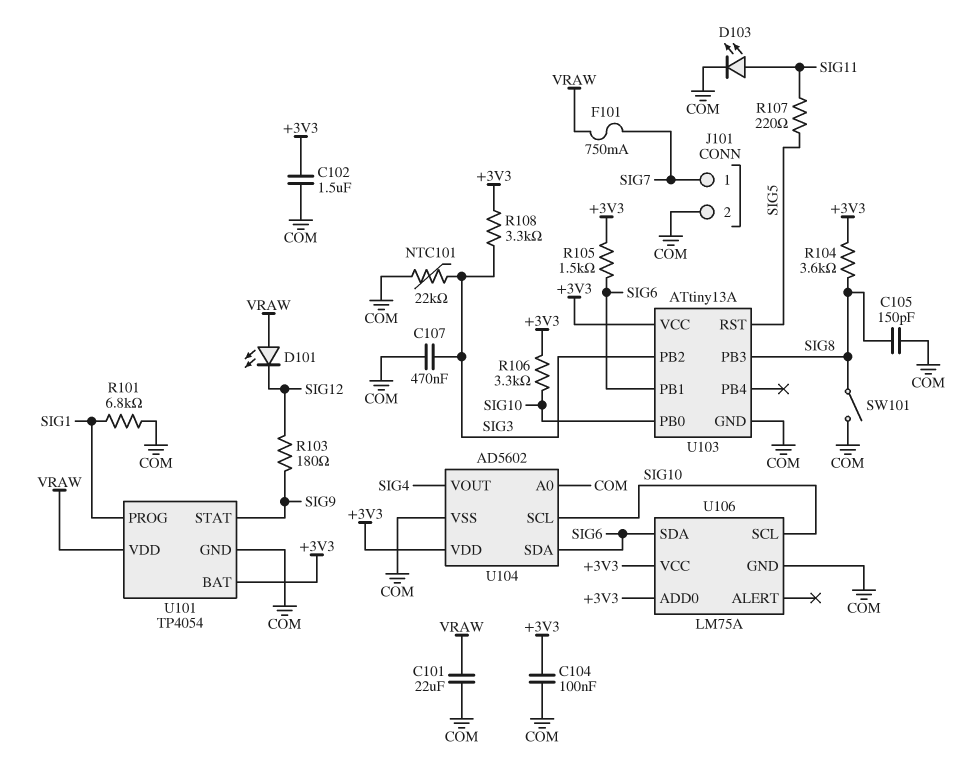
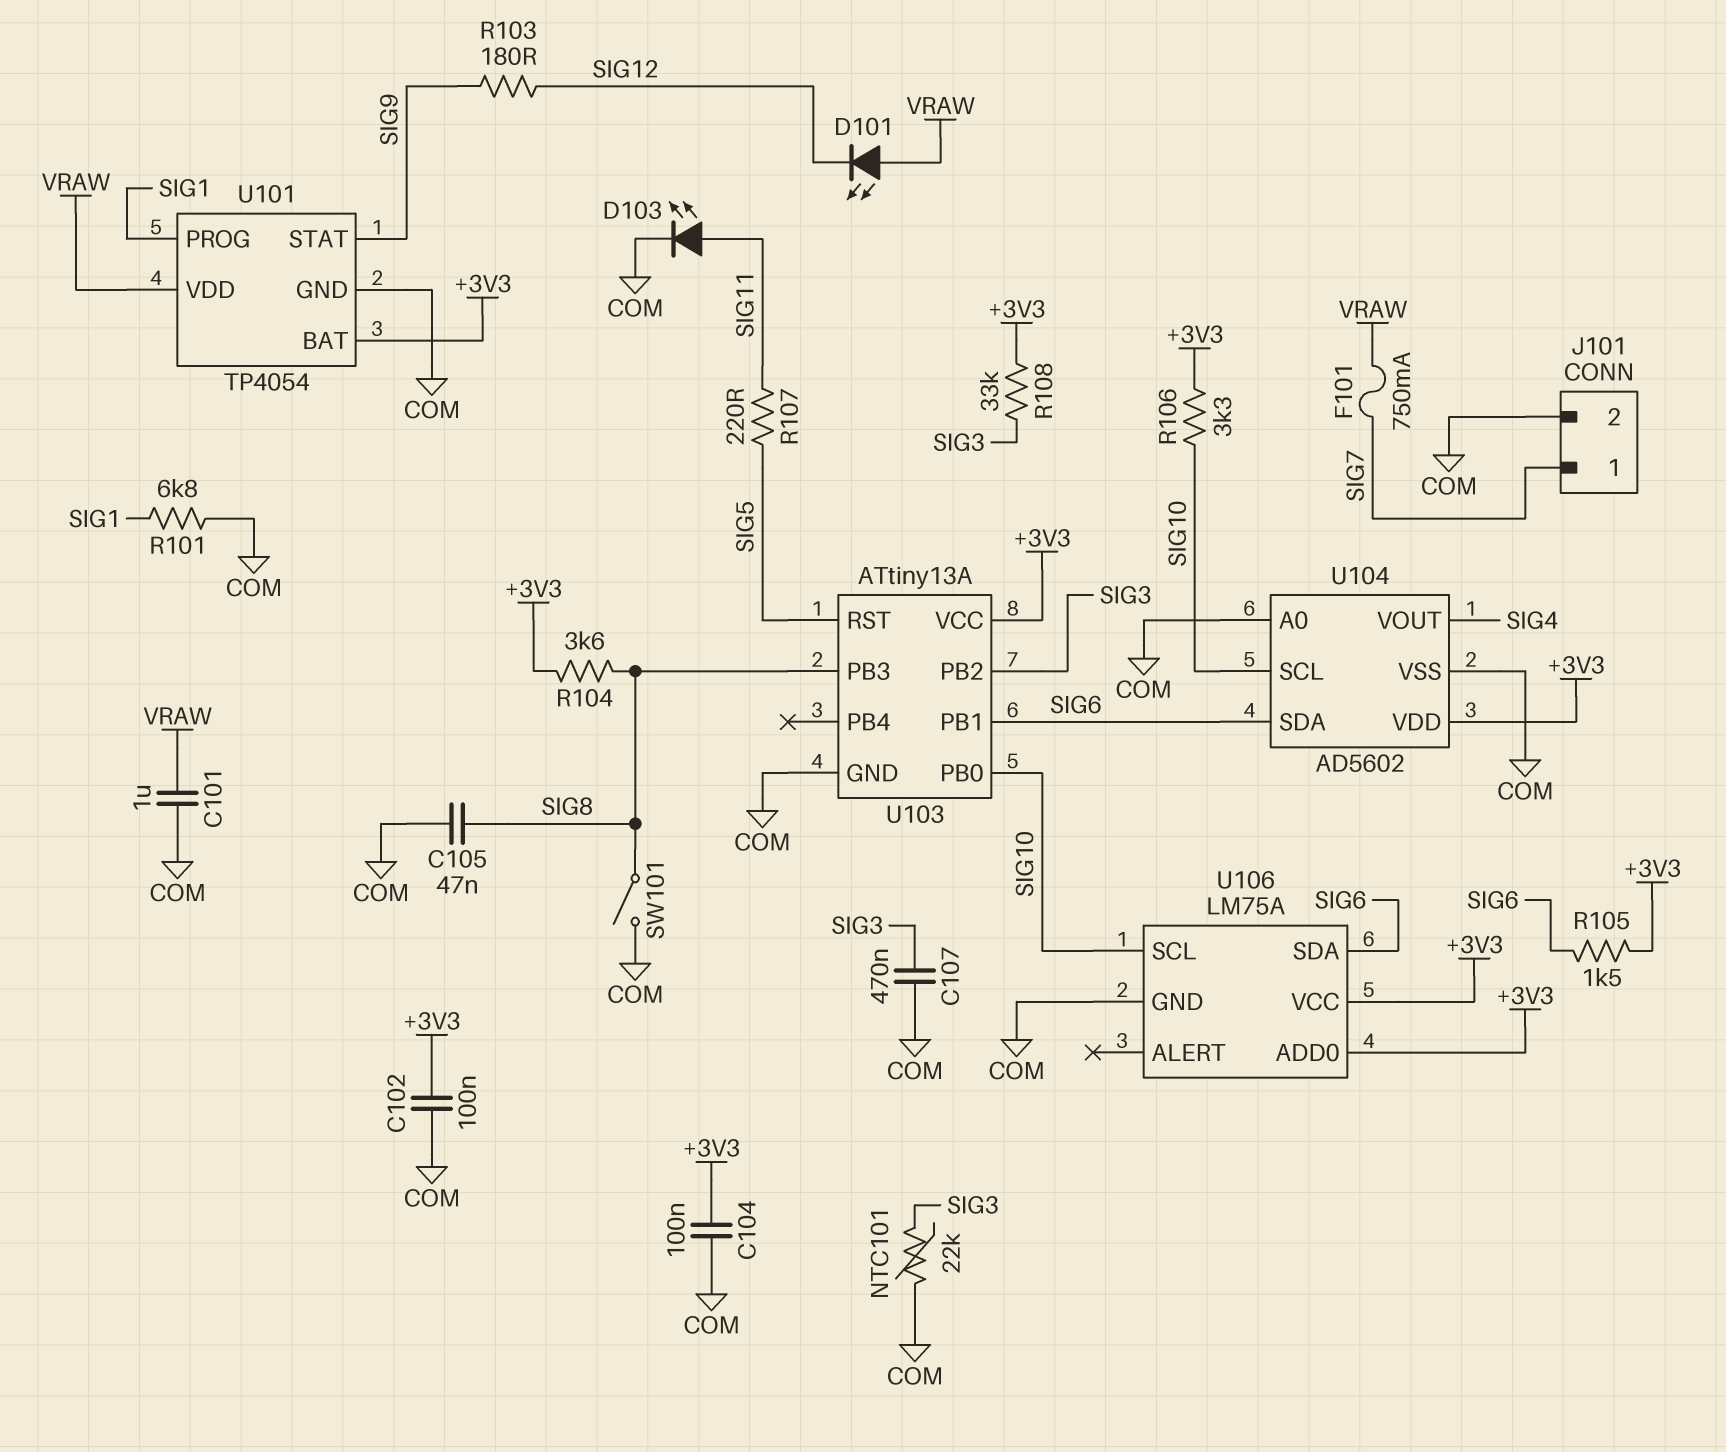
C101: 22uF (COM, VRAW) -> 1uF (COM, VRAW)
C102: 1.5uF (+3V3, COM) -> 100nF (+3V3, COM)
C105: 150pF (COM, SIG8) -> 47nF (COM, SIG8)
R108: 3.3k (+3V3, SIG3) -> 33k (+3V3, SIG3)

